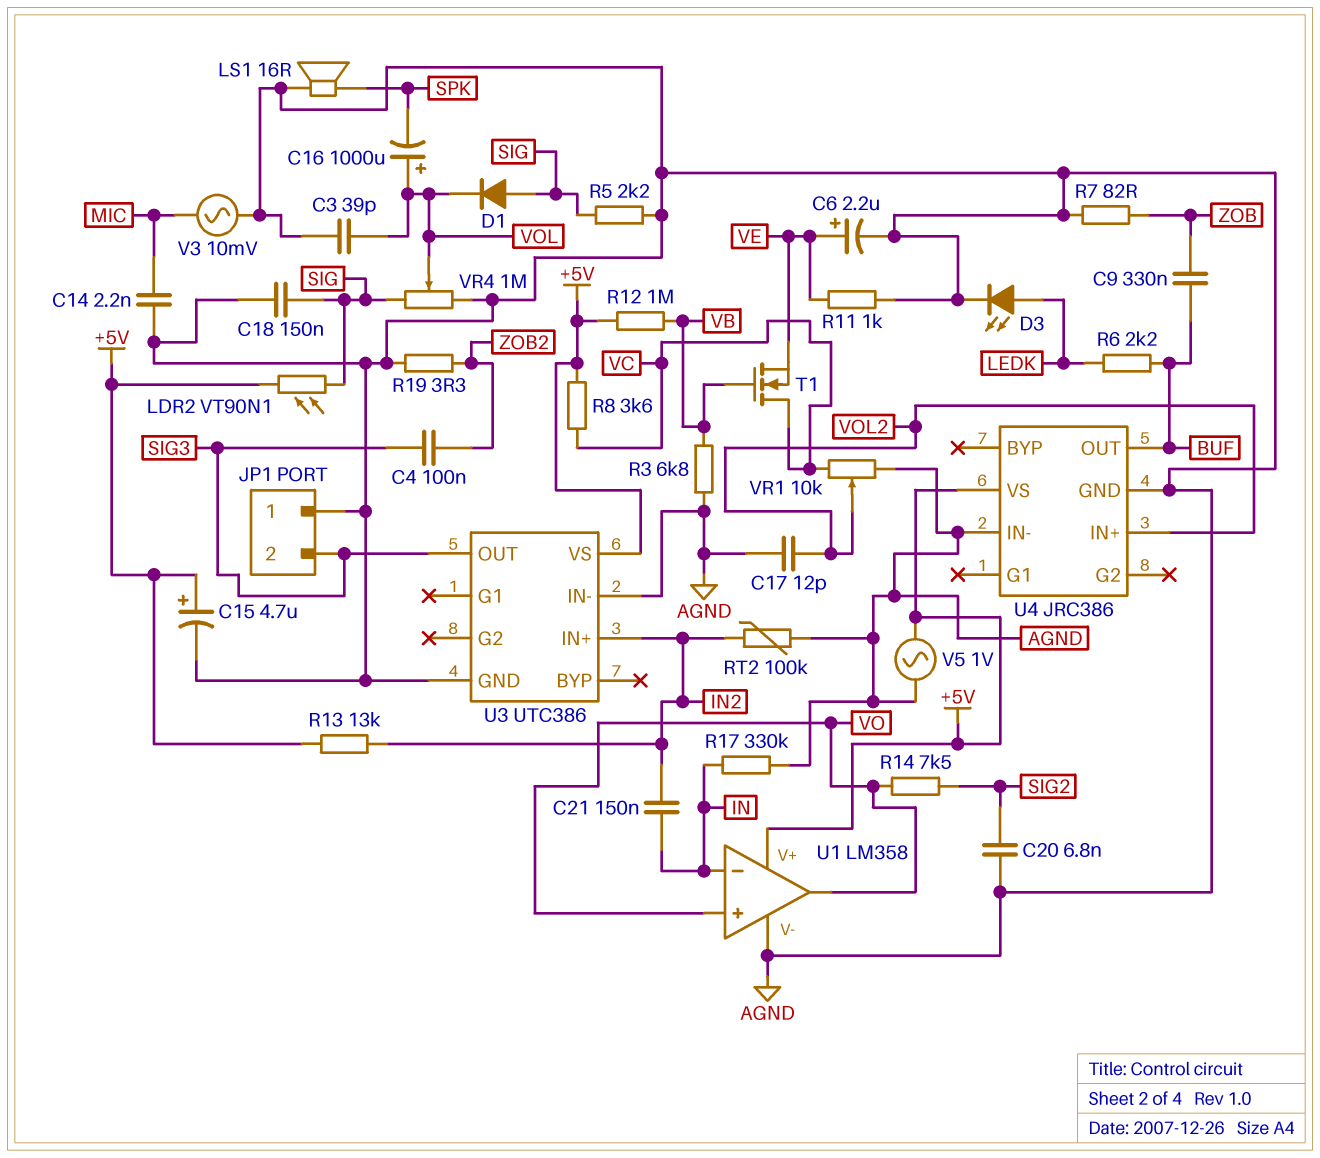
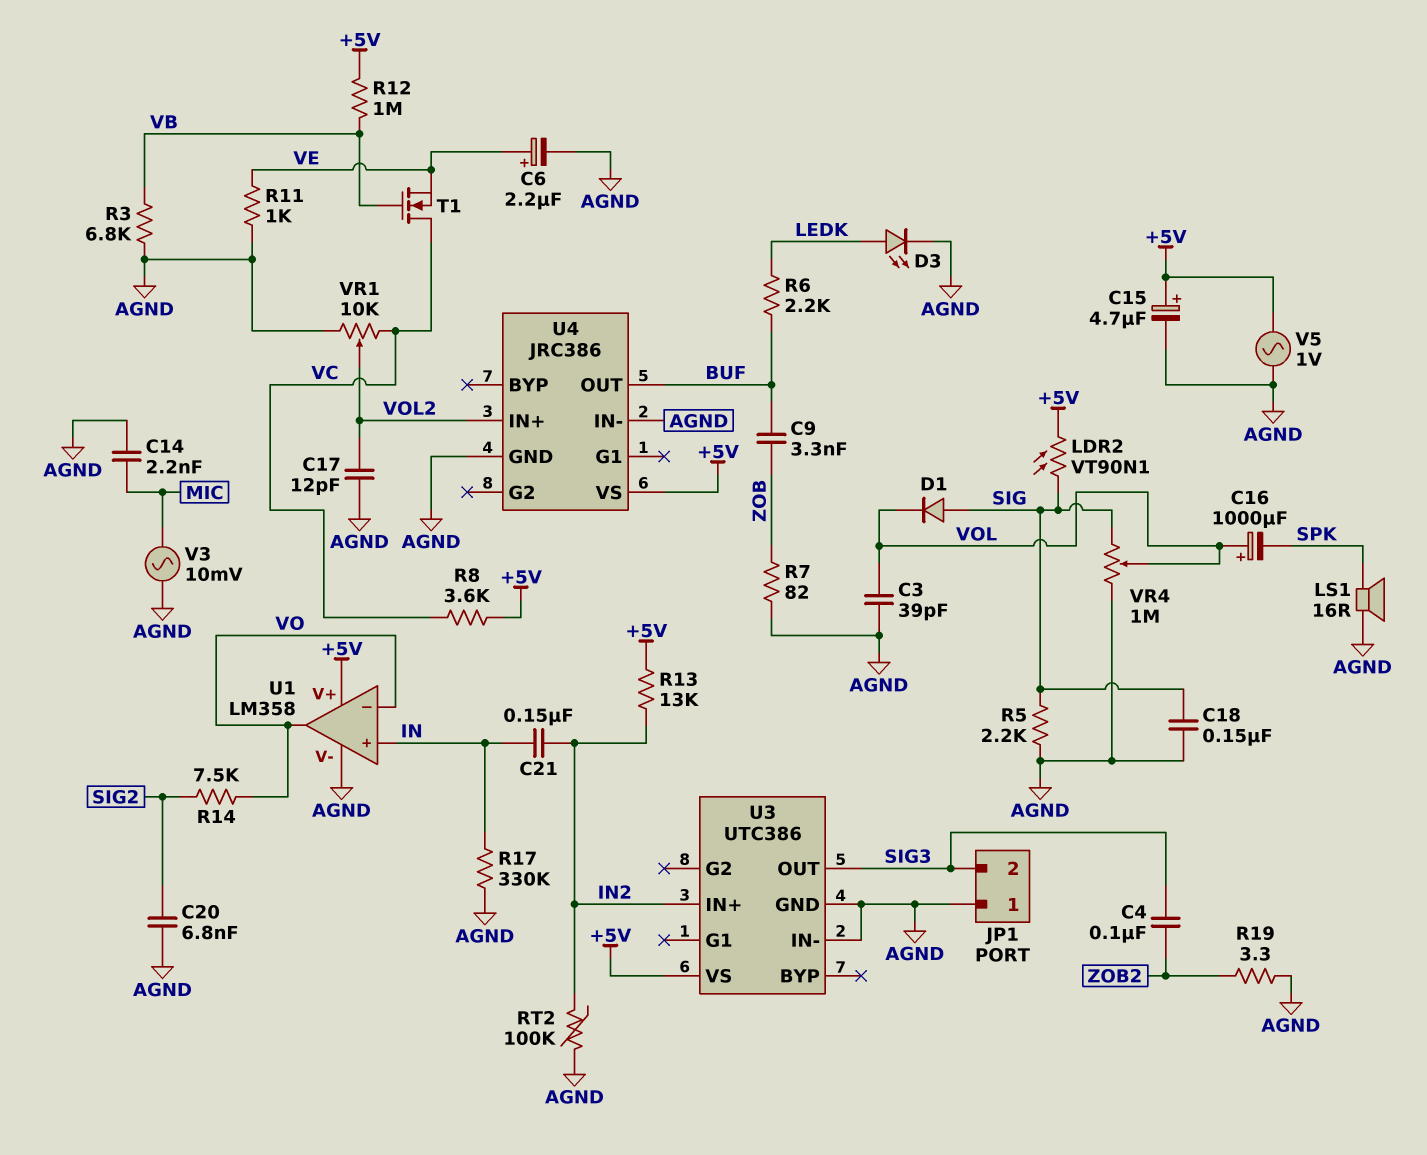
C9: 330nF (BUF, ZOB) -> 3.3nF (BUF, ZOB)
U1 pin in+: VO -> IN
U1 pin in-: IN -> VO

